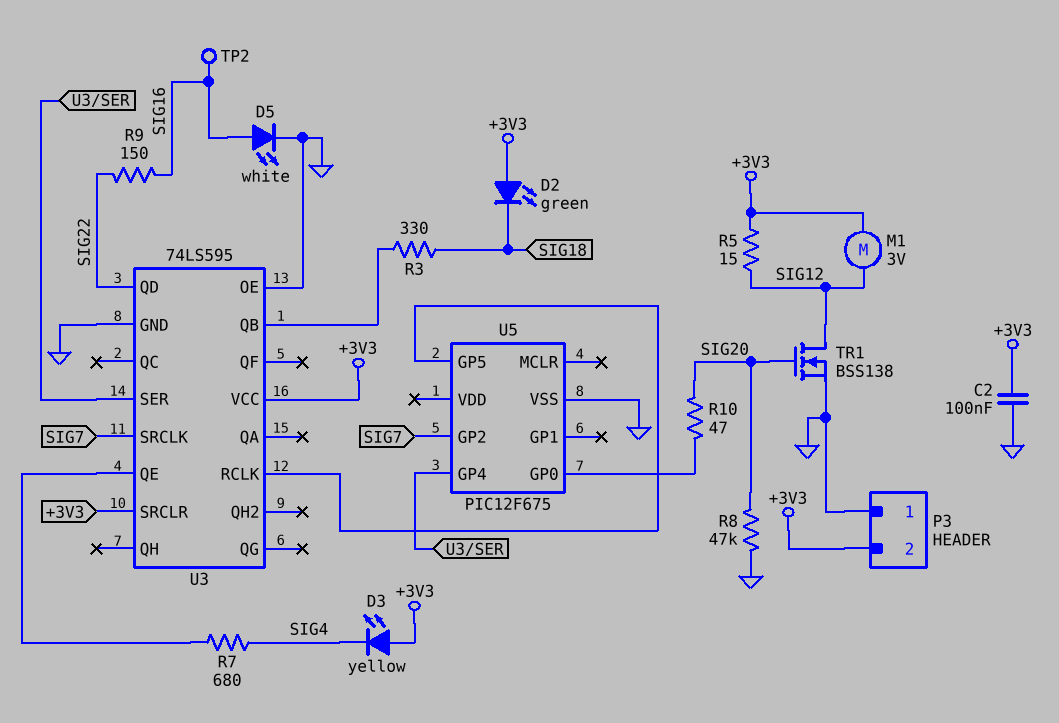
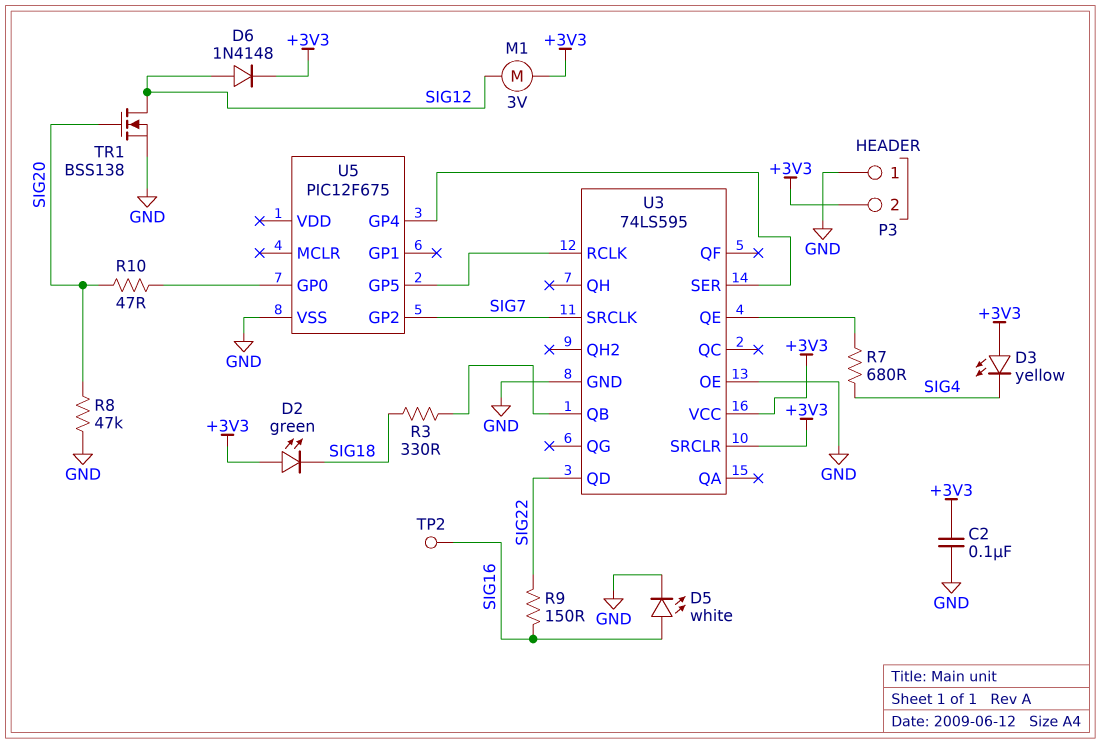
D6: none -> diode 1N4148 (A SIG12, K +3V3)
R5: 15 (+3V3, SIG12) -> none

